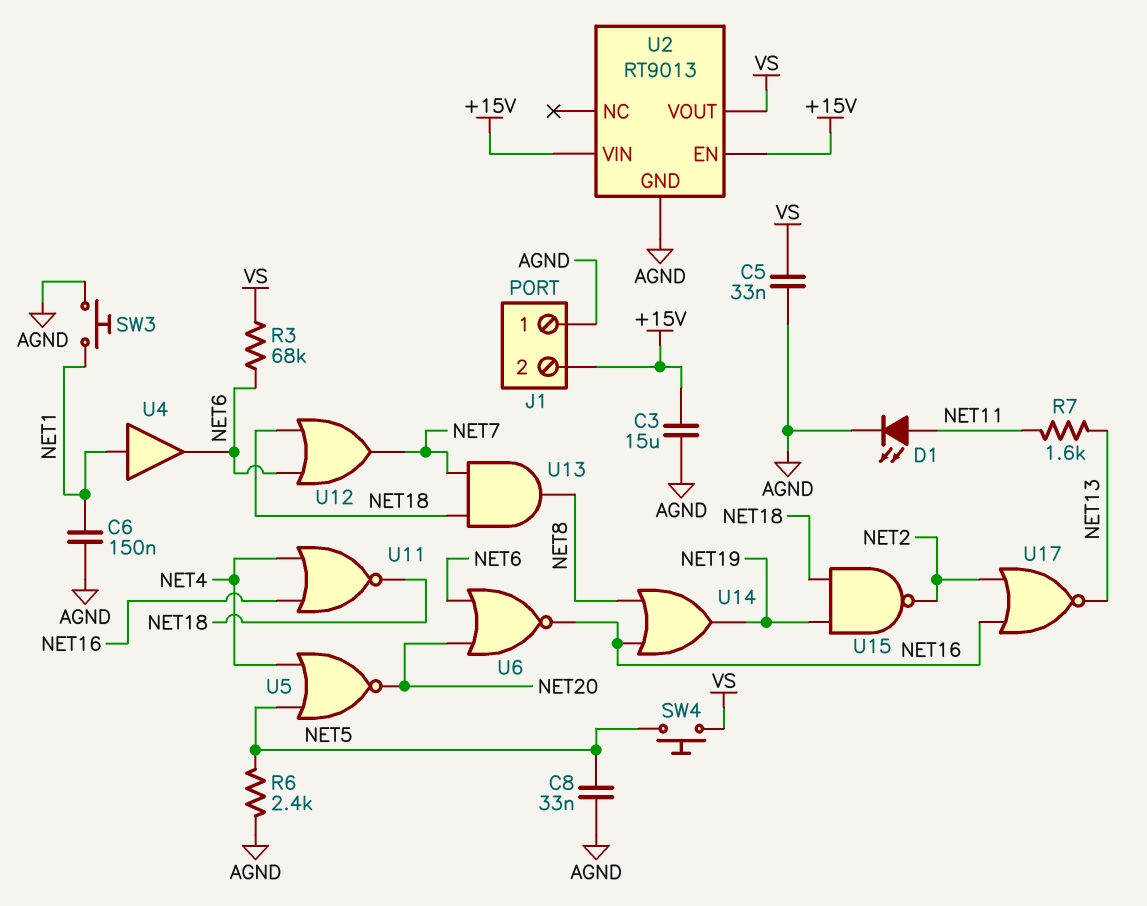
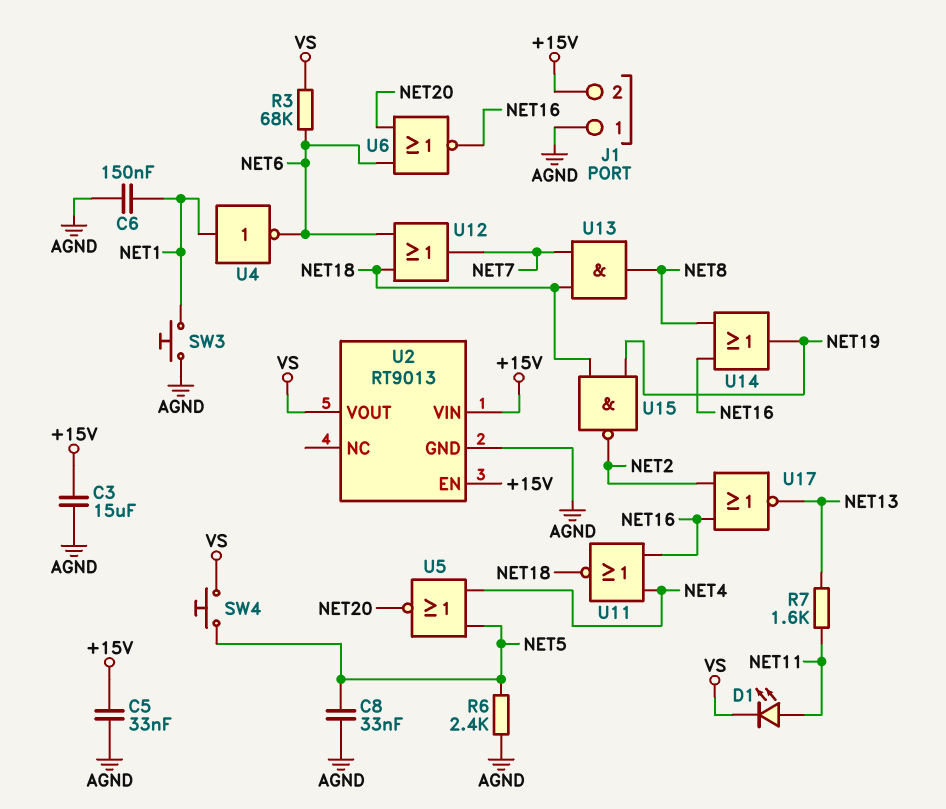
C5: 33nF (AGND, VS) -> 33nF (+15V, AGND)
D1: LED (A NET11, K AGND) -> LED (A NET11, K VS)
U4: buffer (in NET1, out NET6) -> NOT (in NET1, out NET6)

